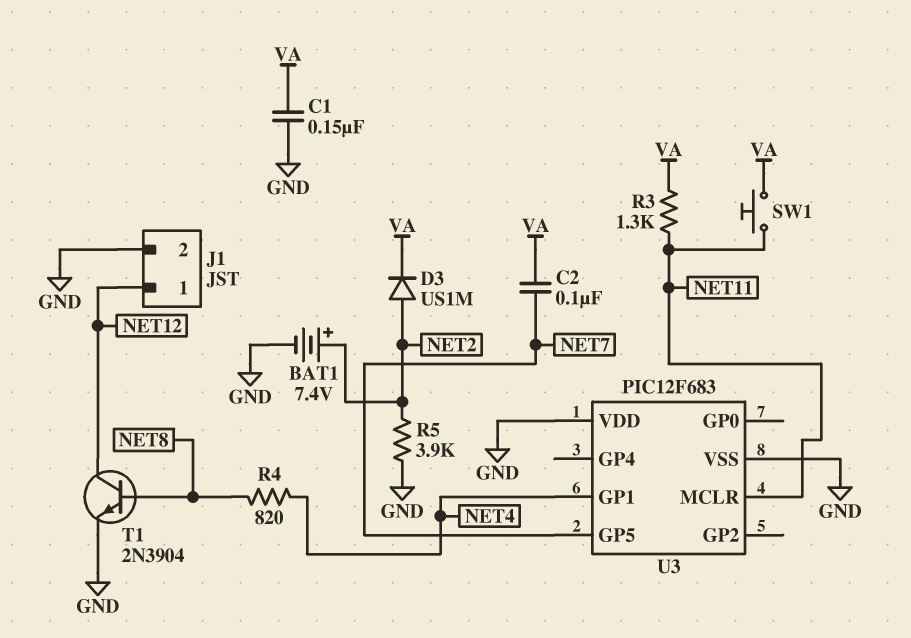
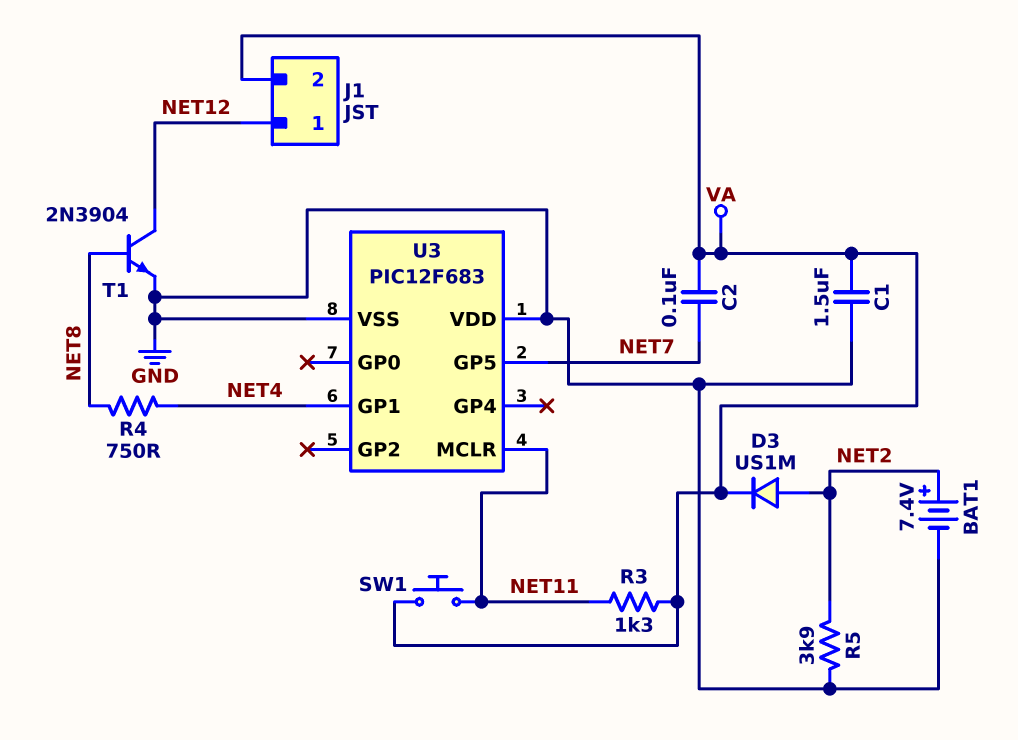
C1: 150nF (GND, VA) -> 1.5uF (GND, VA)
J1 pin 2: GND -> VA
R4: 820 (NET4, NET8) -> 750 (NET4, NET8)

